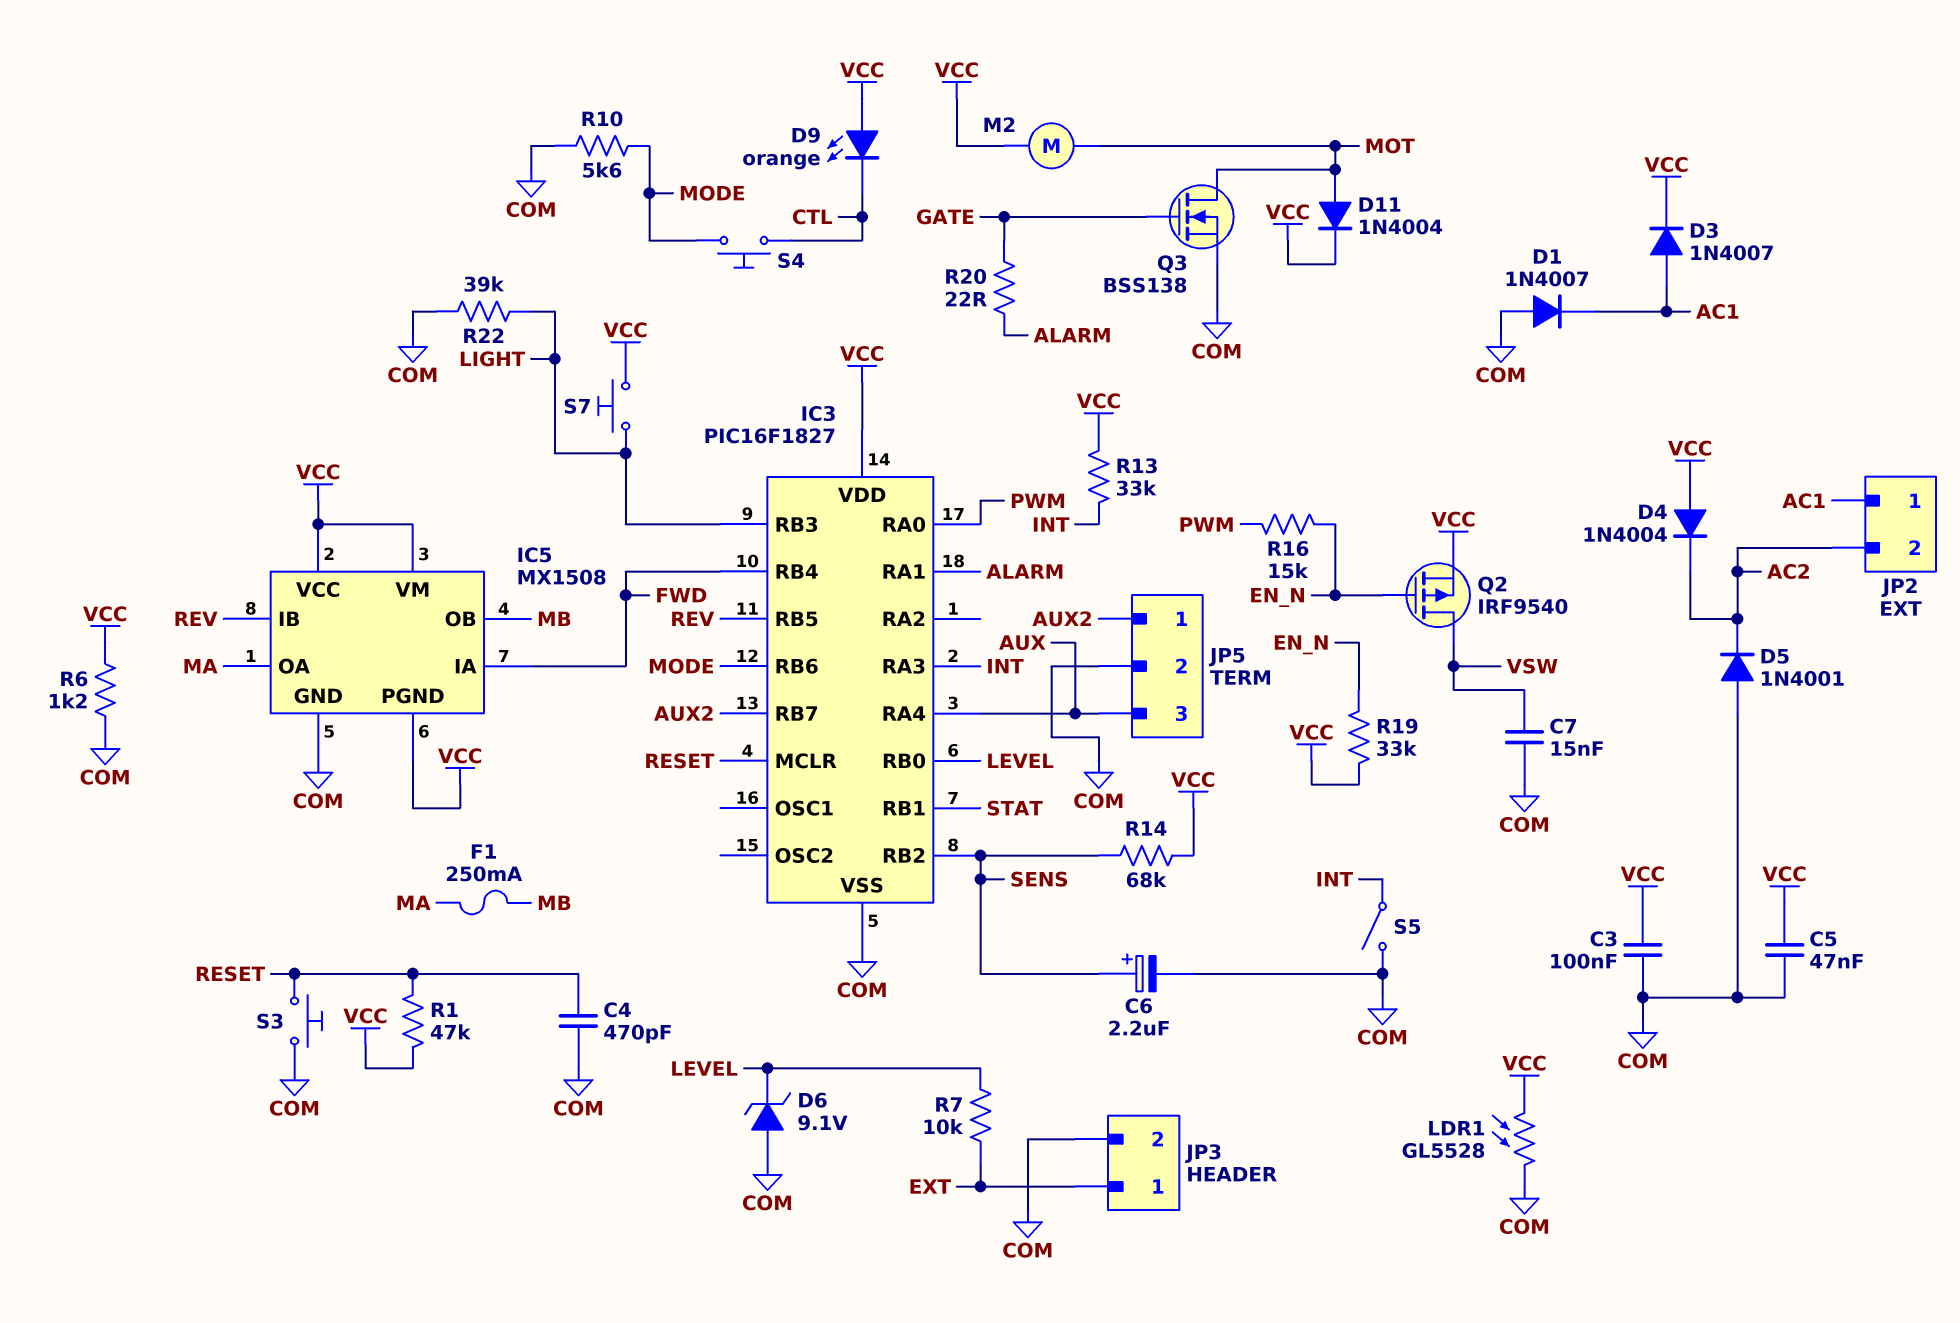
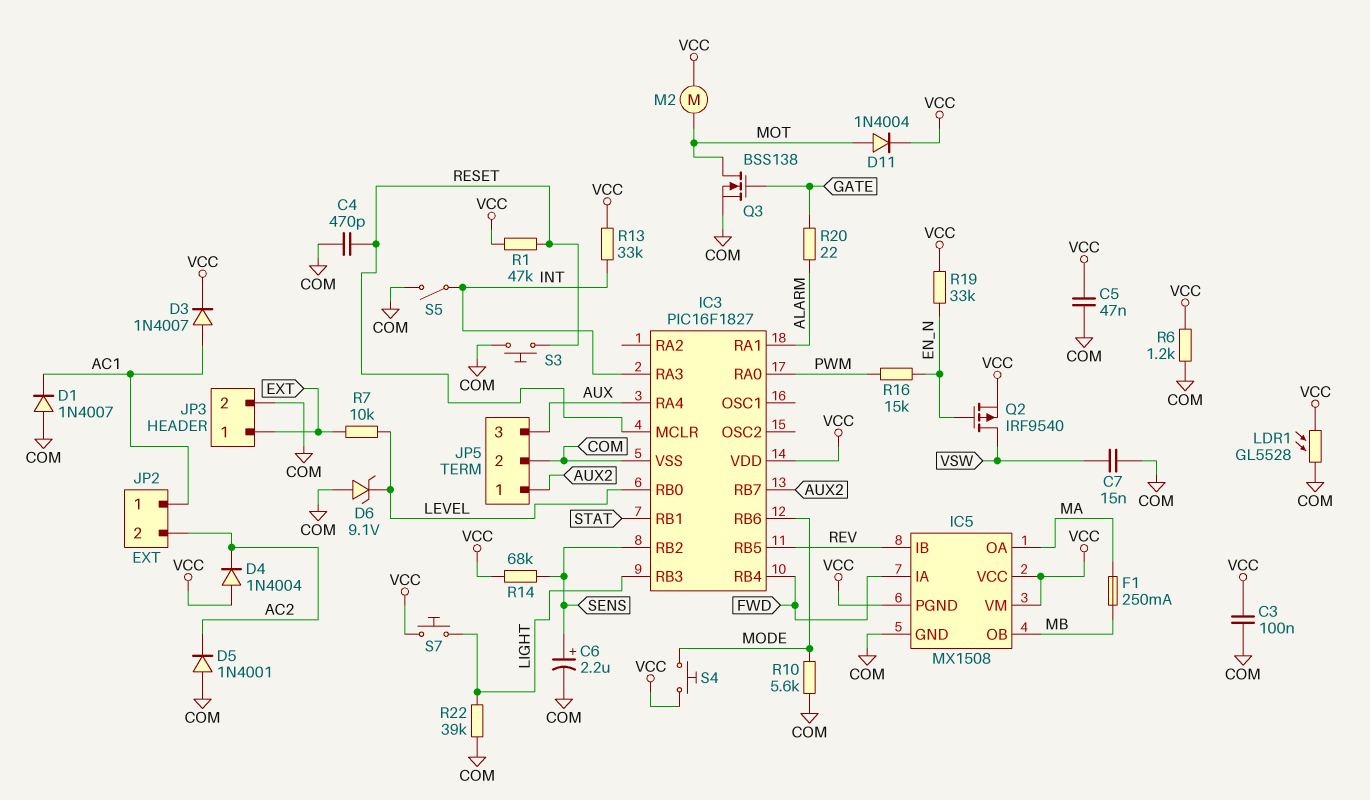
D9: LED orange (A VCC, K CTL) -> none
S4: button (CTL, MODE) -> button (MODE, VCC)

